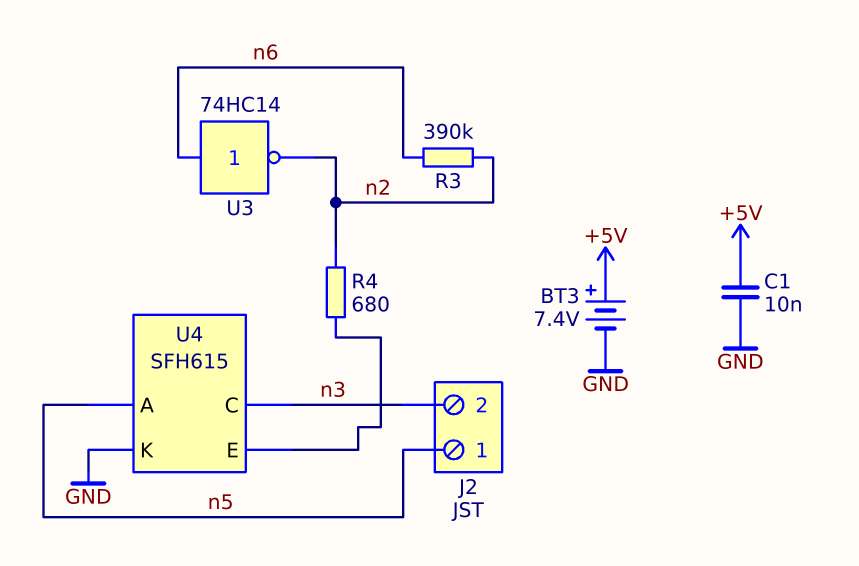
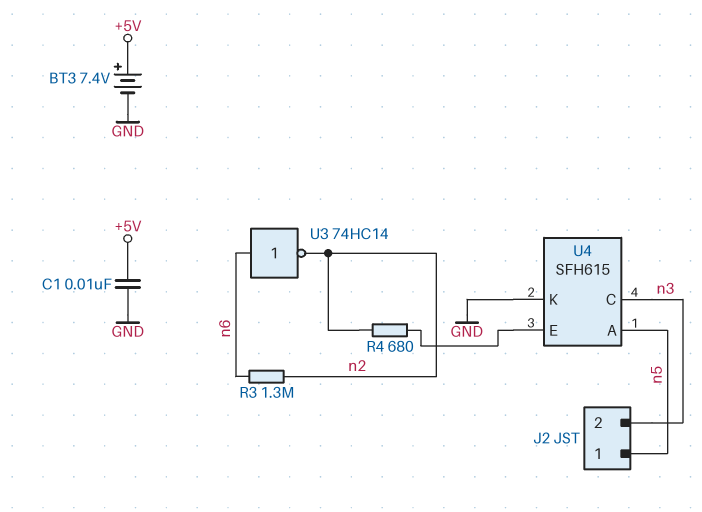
R3: 390k (n2, n6) -> 1.3M (n2, n6)

